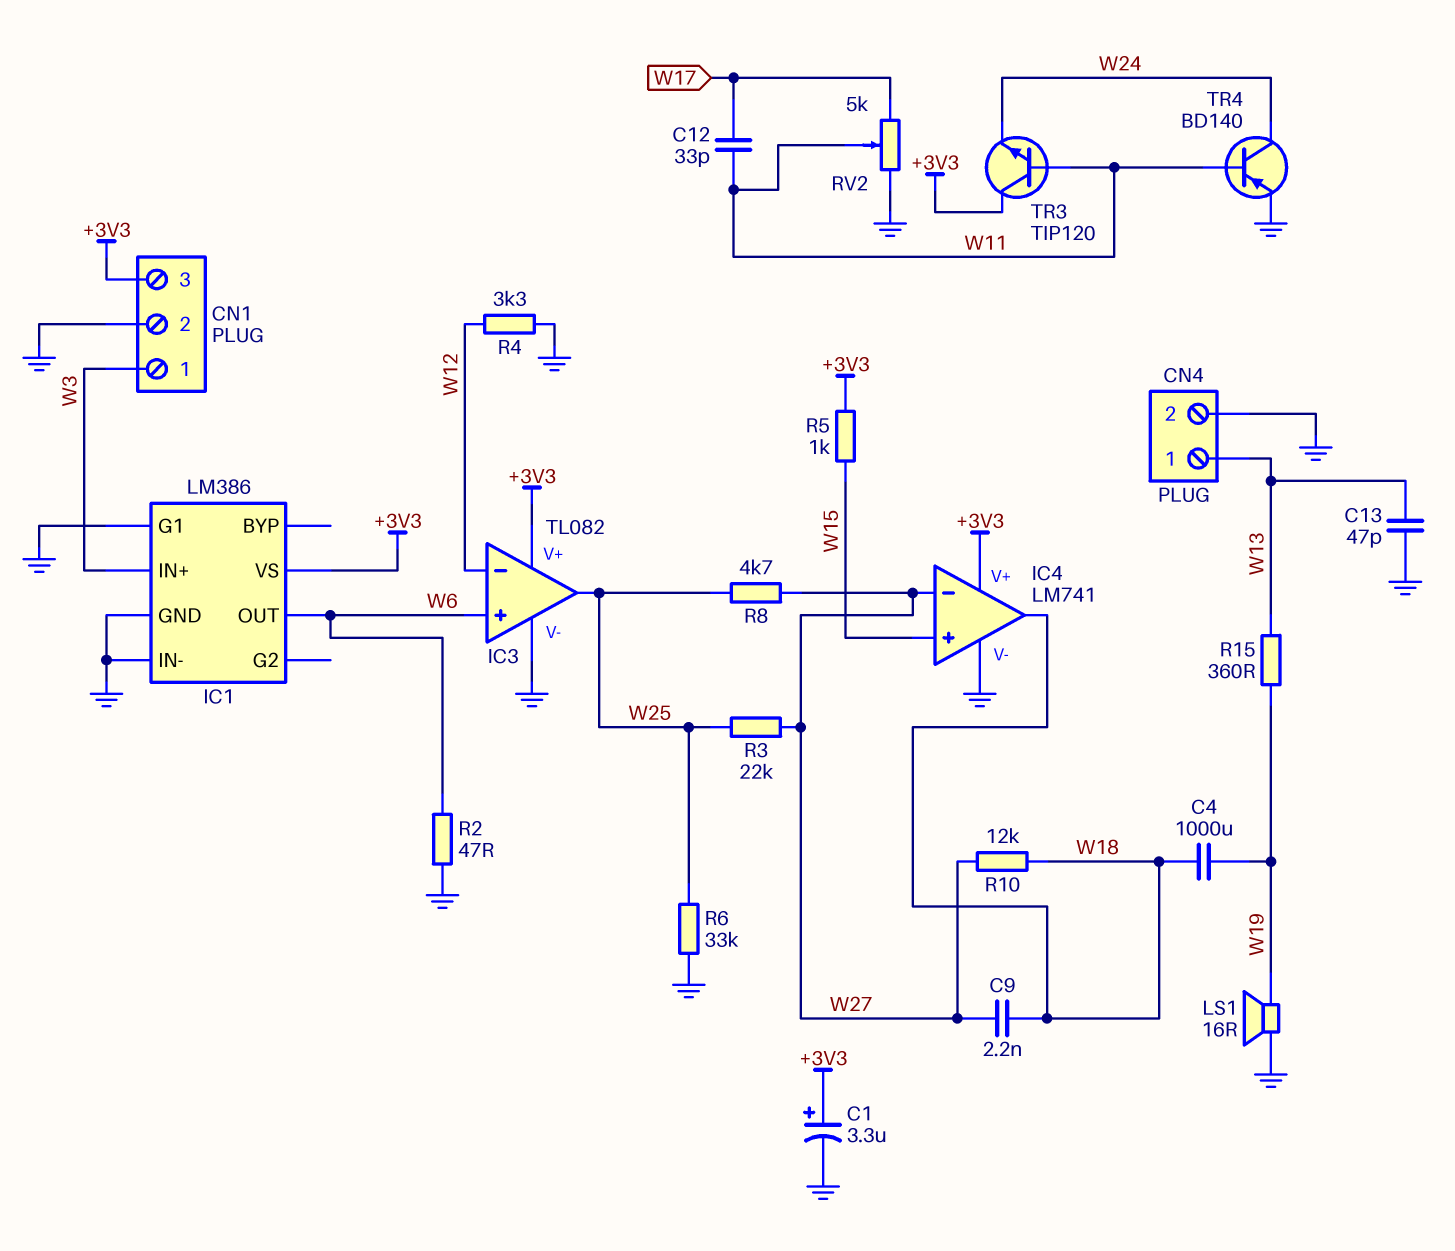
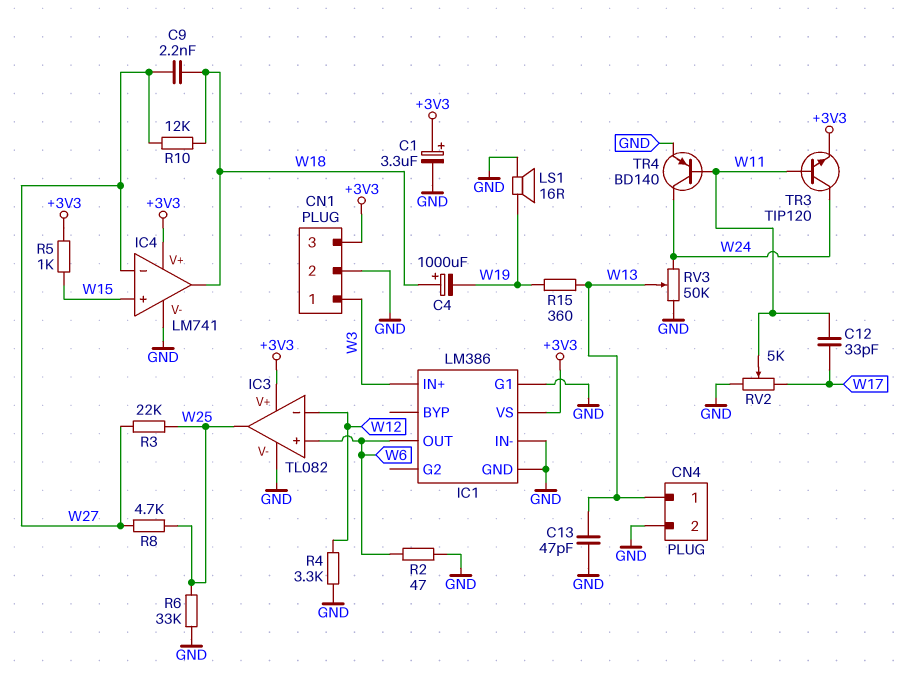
C4: 1000uF (W18, W19) -> 1000uF (plus W18, minus W19)
RV3: none -> 50k (GND, W24, wiper W13)
TR3: NPN TIP120 (B W11, C +3V3, E W24) -> NPN TIP120 (B W11, C W24, E +3V3)

